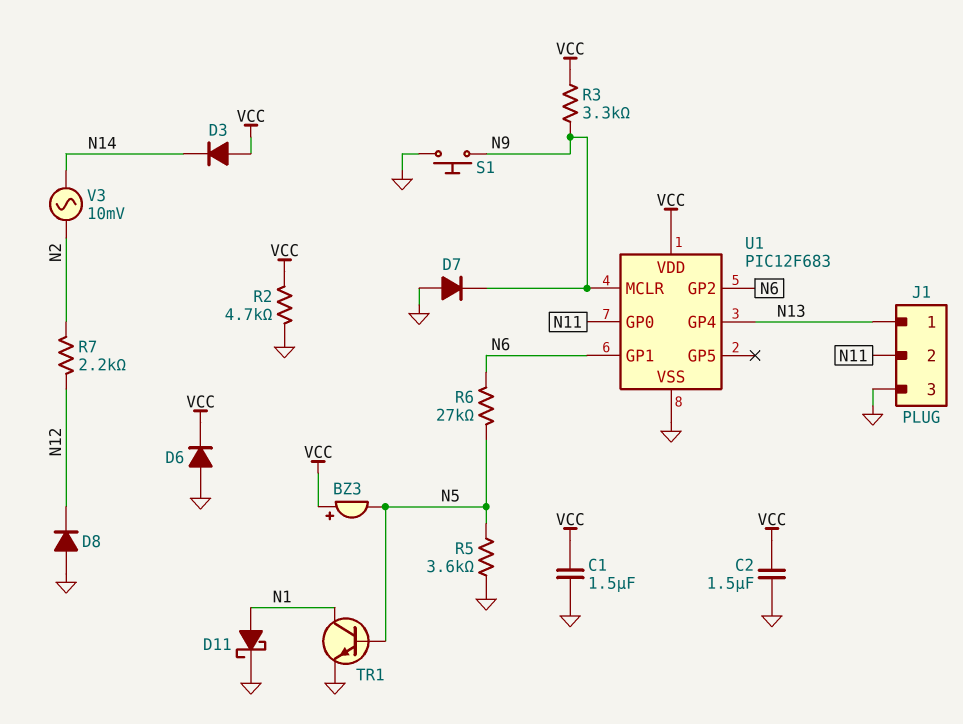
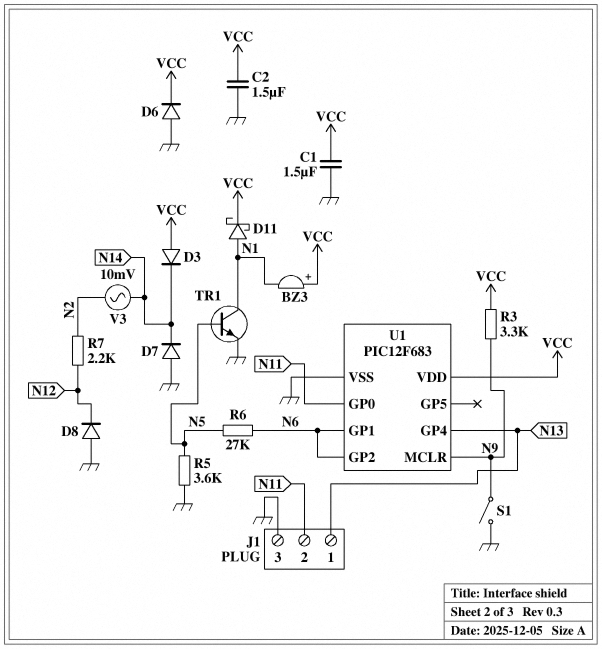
BZ3: buzzer (plus VCC, minus N5) -> buzzer (plus VCC, minus N1)
D7: diode (A GND, K N9) -> diode (A GND, K N14)
D11: schottky (A N1, K GND) -> schottky (A N1, K VCC)
R2: 4.7k (GND, VCC) -> none
S1: button (GND, N9) -> switch (GND, N9)

